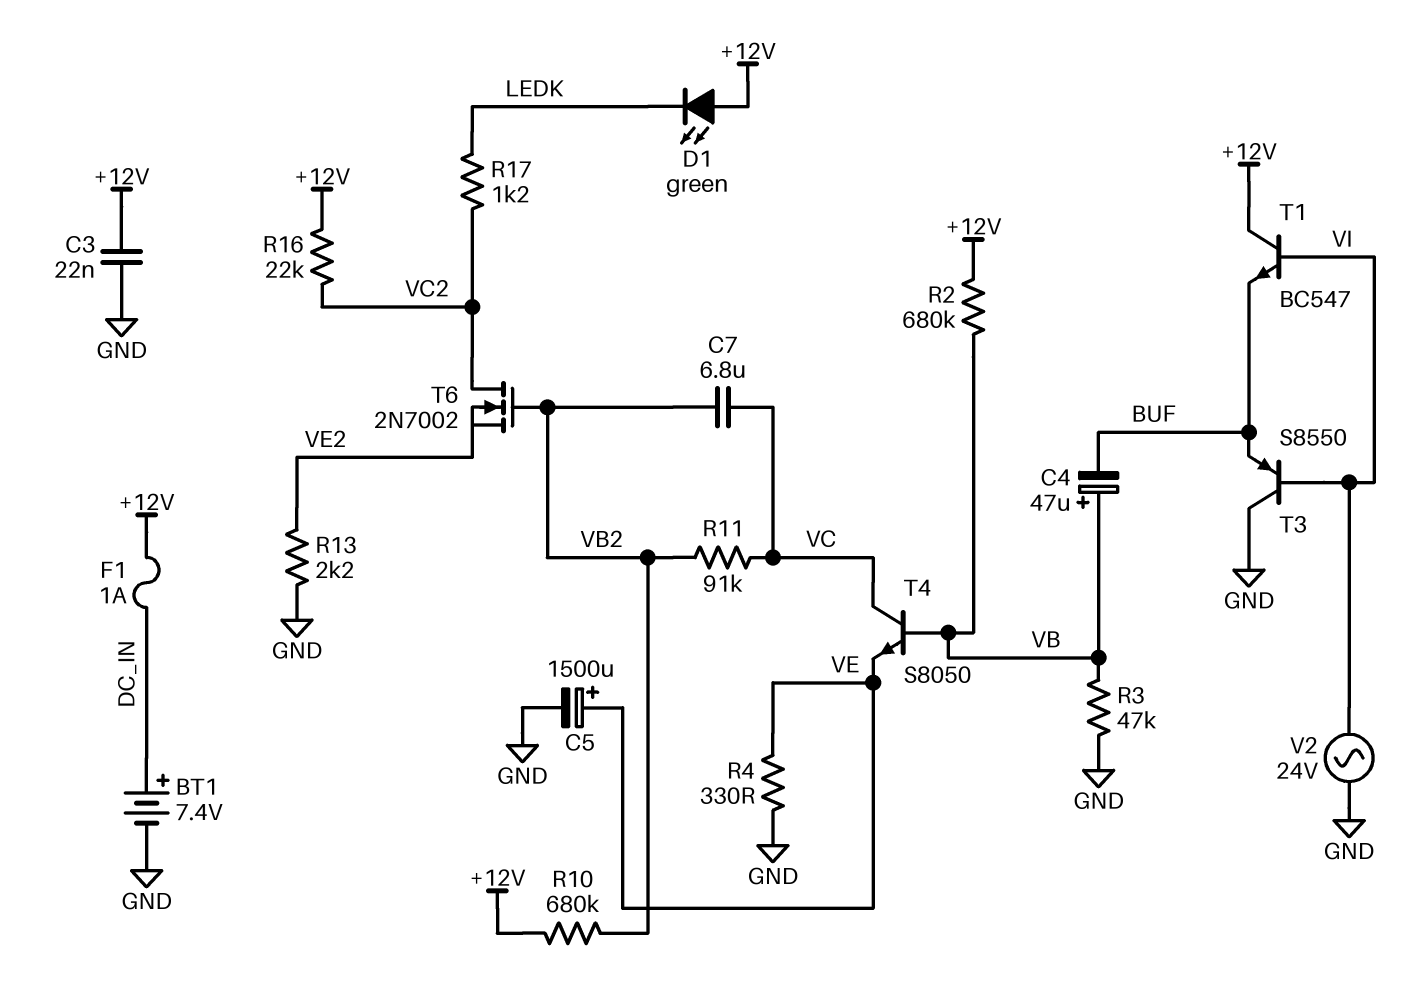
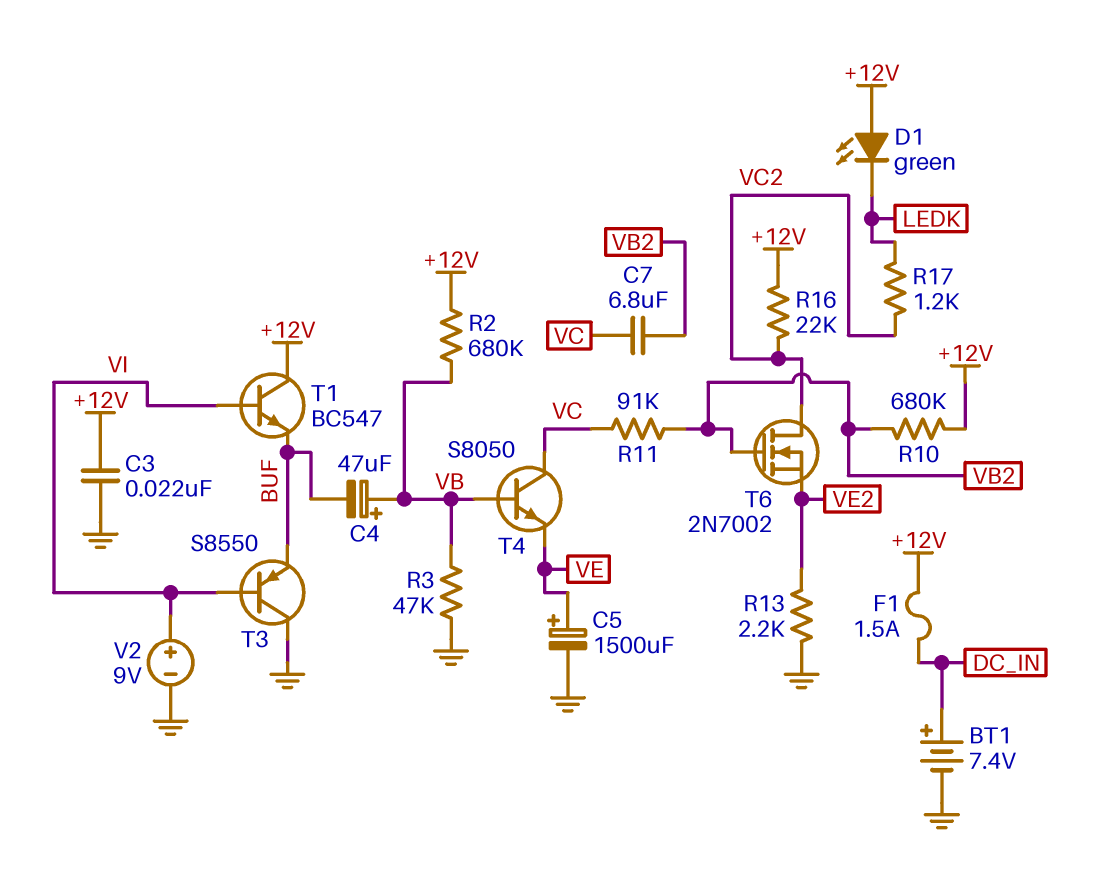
F1: 1A (+12V, DC_IN) -> 1.5A (+12V, DC_IN)
R4: 330 (GND, VE) -> none
V2: AC 24V (GND, VI) -> 9V (plus VI, minus GND)

